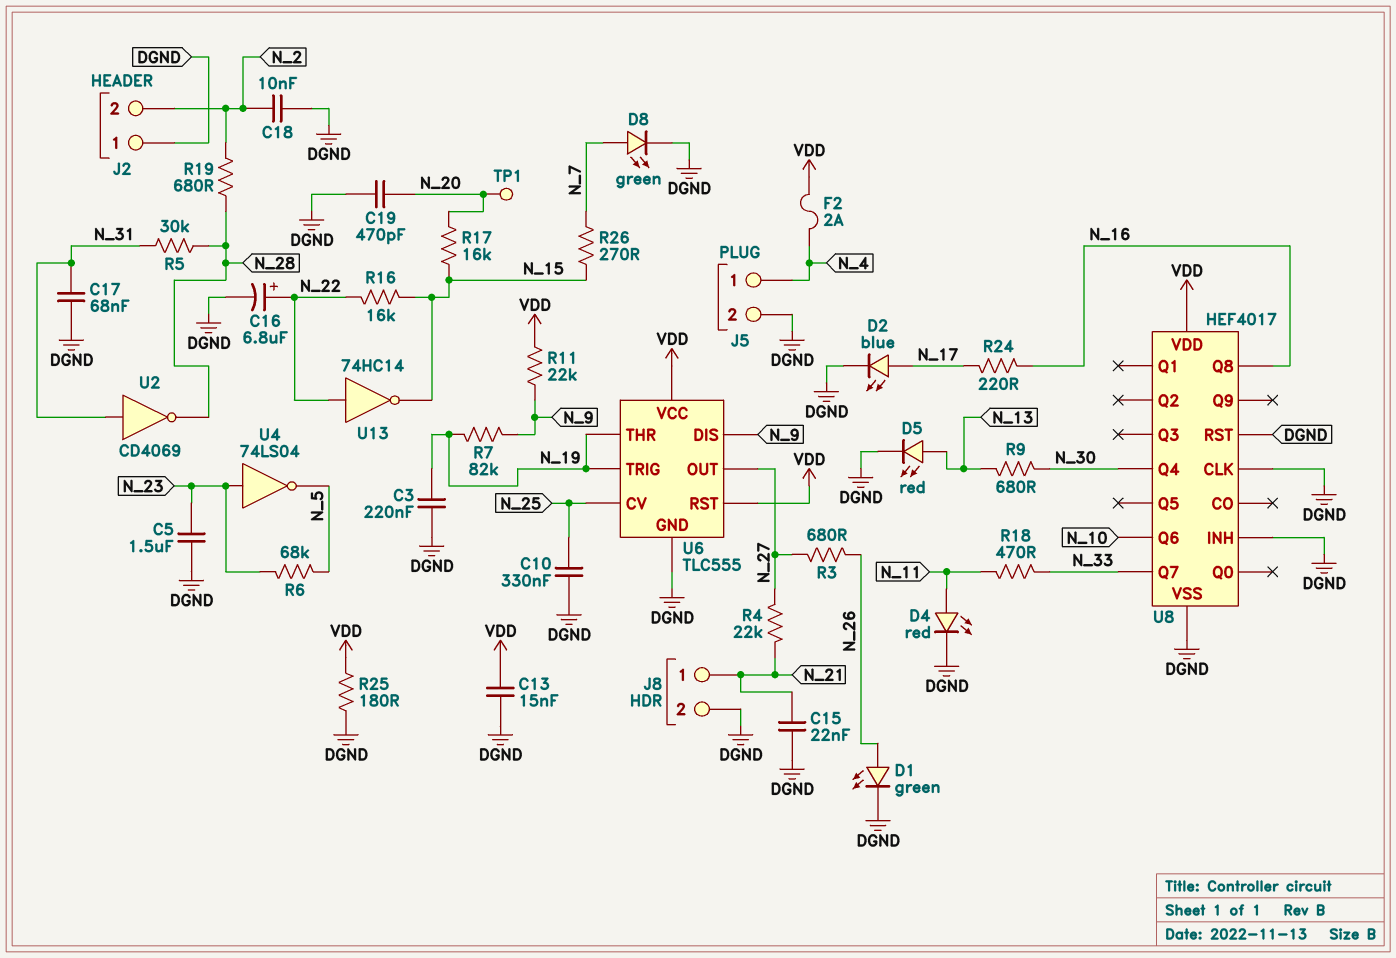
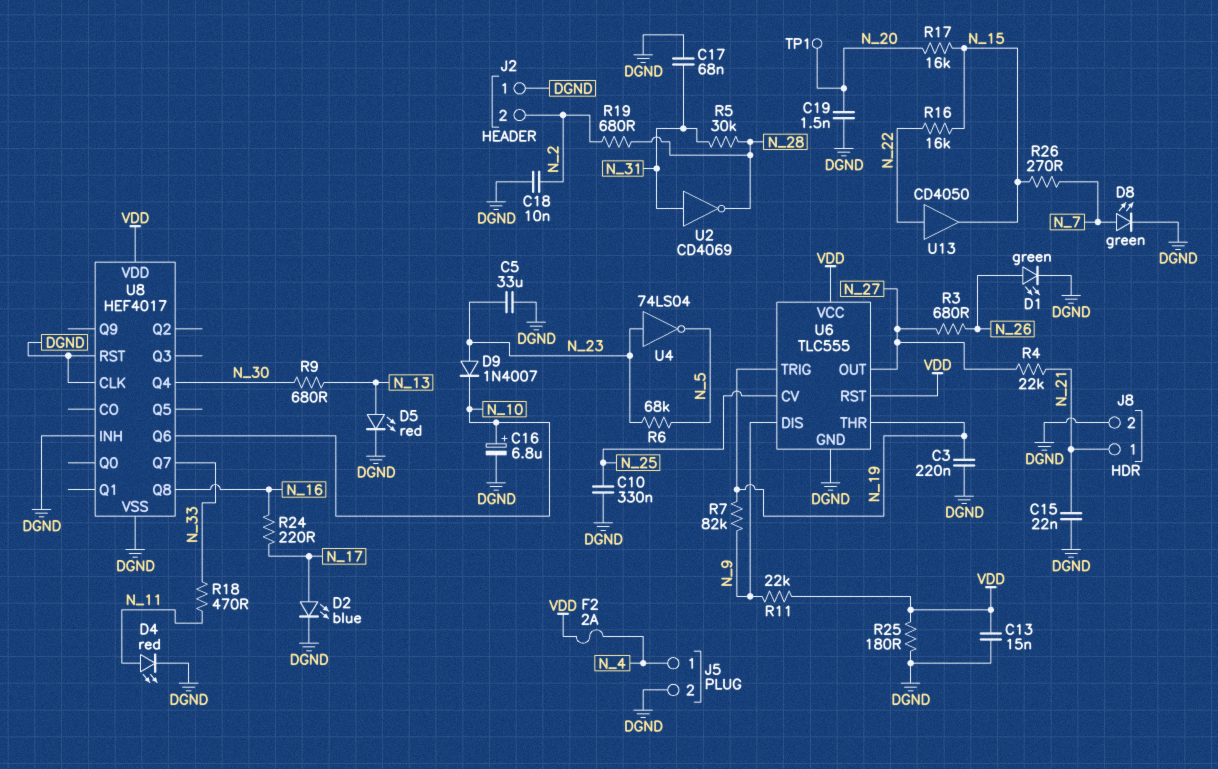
C5: 1.5uF (DGND, N_23) -> 33uF (DGND, N_23)
C16: 6.8uF (plus N_22, minus DGND) -> 6.8uF (plus N_10, minus DGND)
C19: 470pF (DGND, N_20) -> 1.5nF (DGND, N_20)
D9: none -> diode 1N4007 (A N_23, K N_10)
U13: NOT 74HC14 (in N_22, out N_15) -> buffer CD4050 (in N_22, out N_15)

